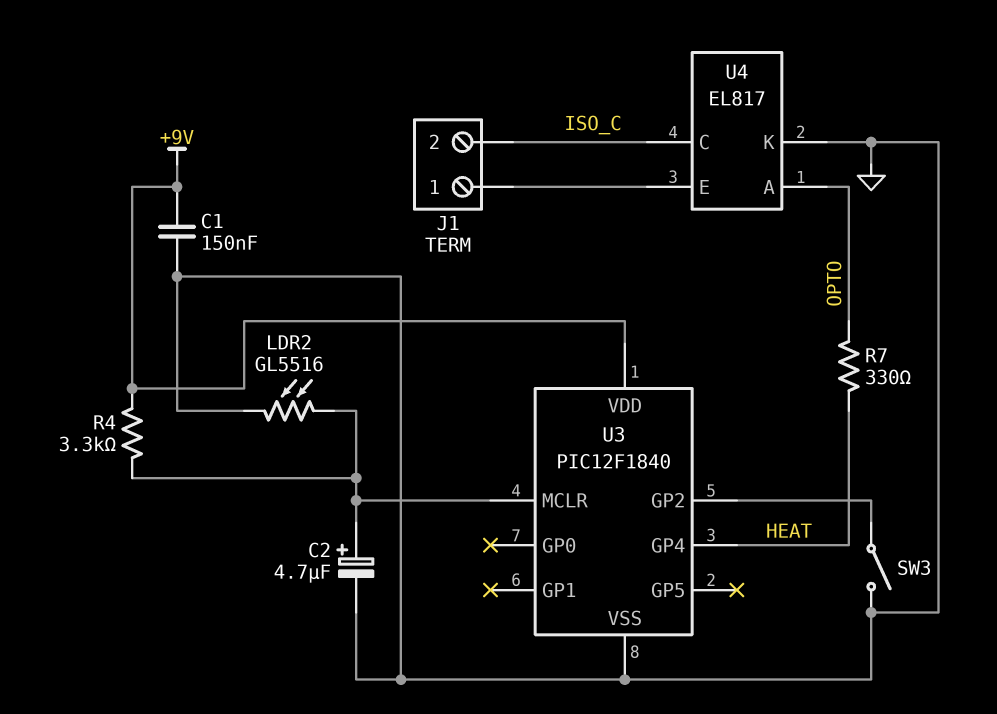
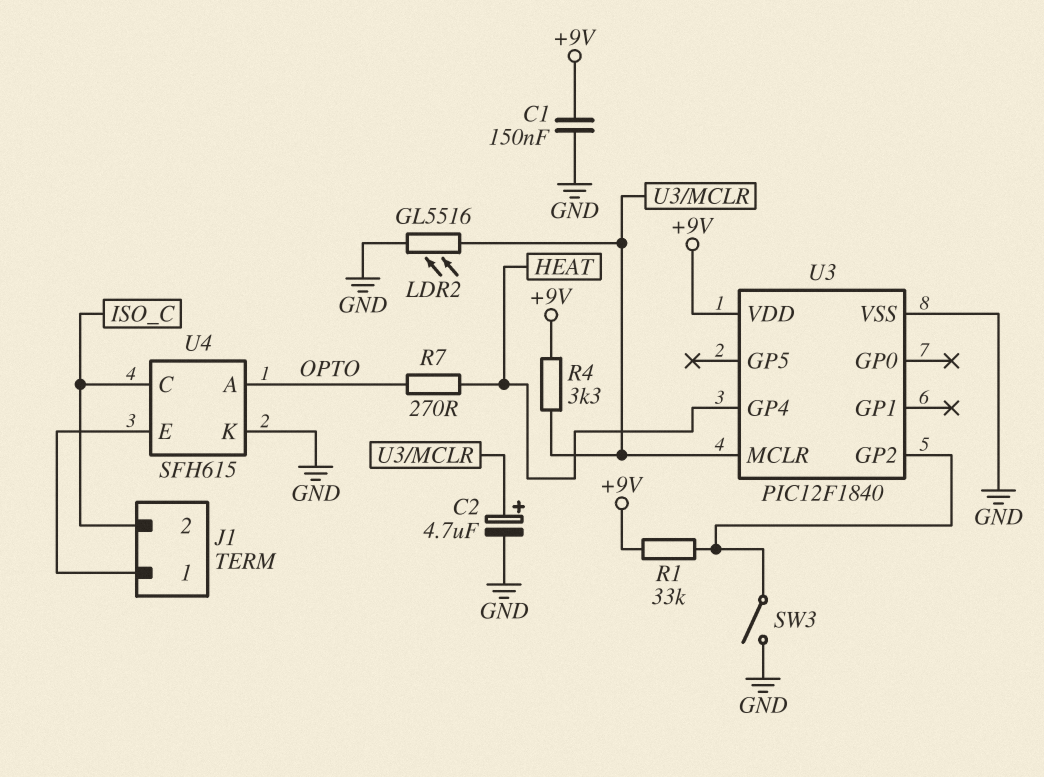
R1: none -> 33k (+9V, U3/GP2)
R7: 330 (HEAT, OPTO) -> 270 (HEAT, OPTO)
U4: EL817 -> SFH615

